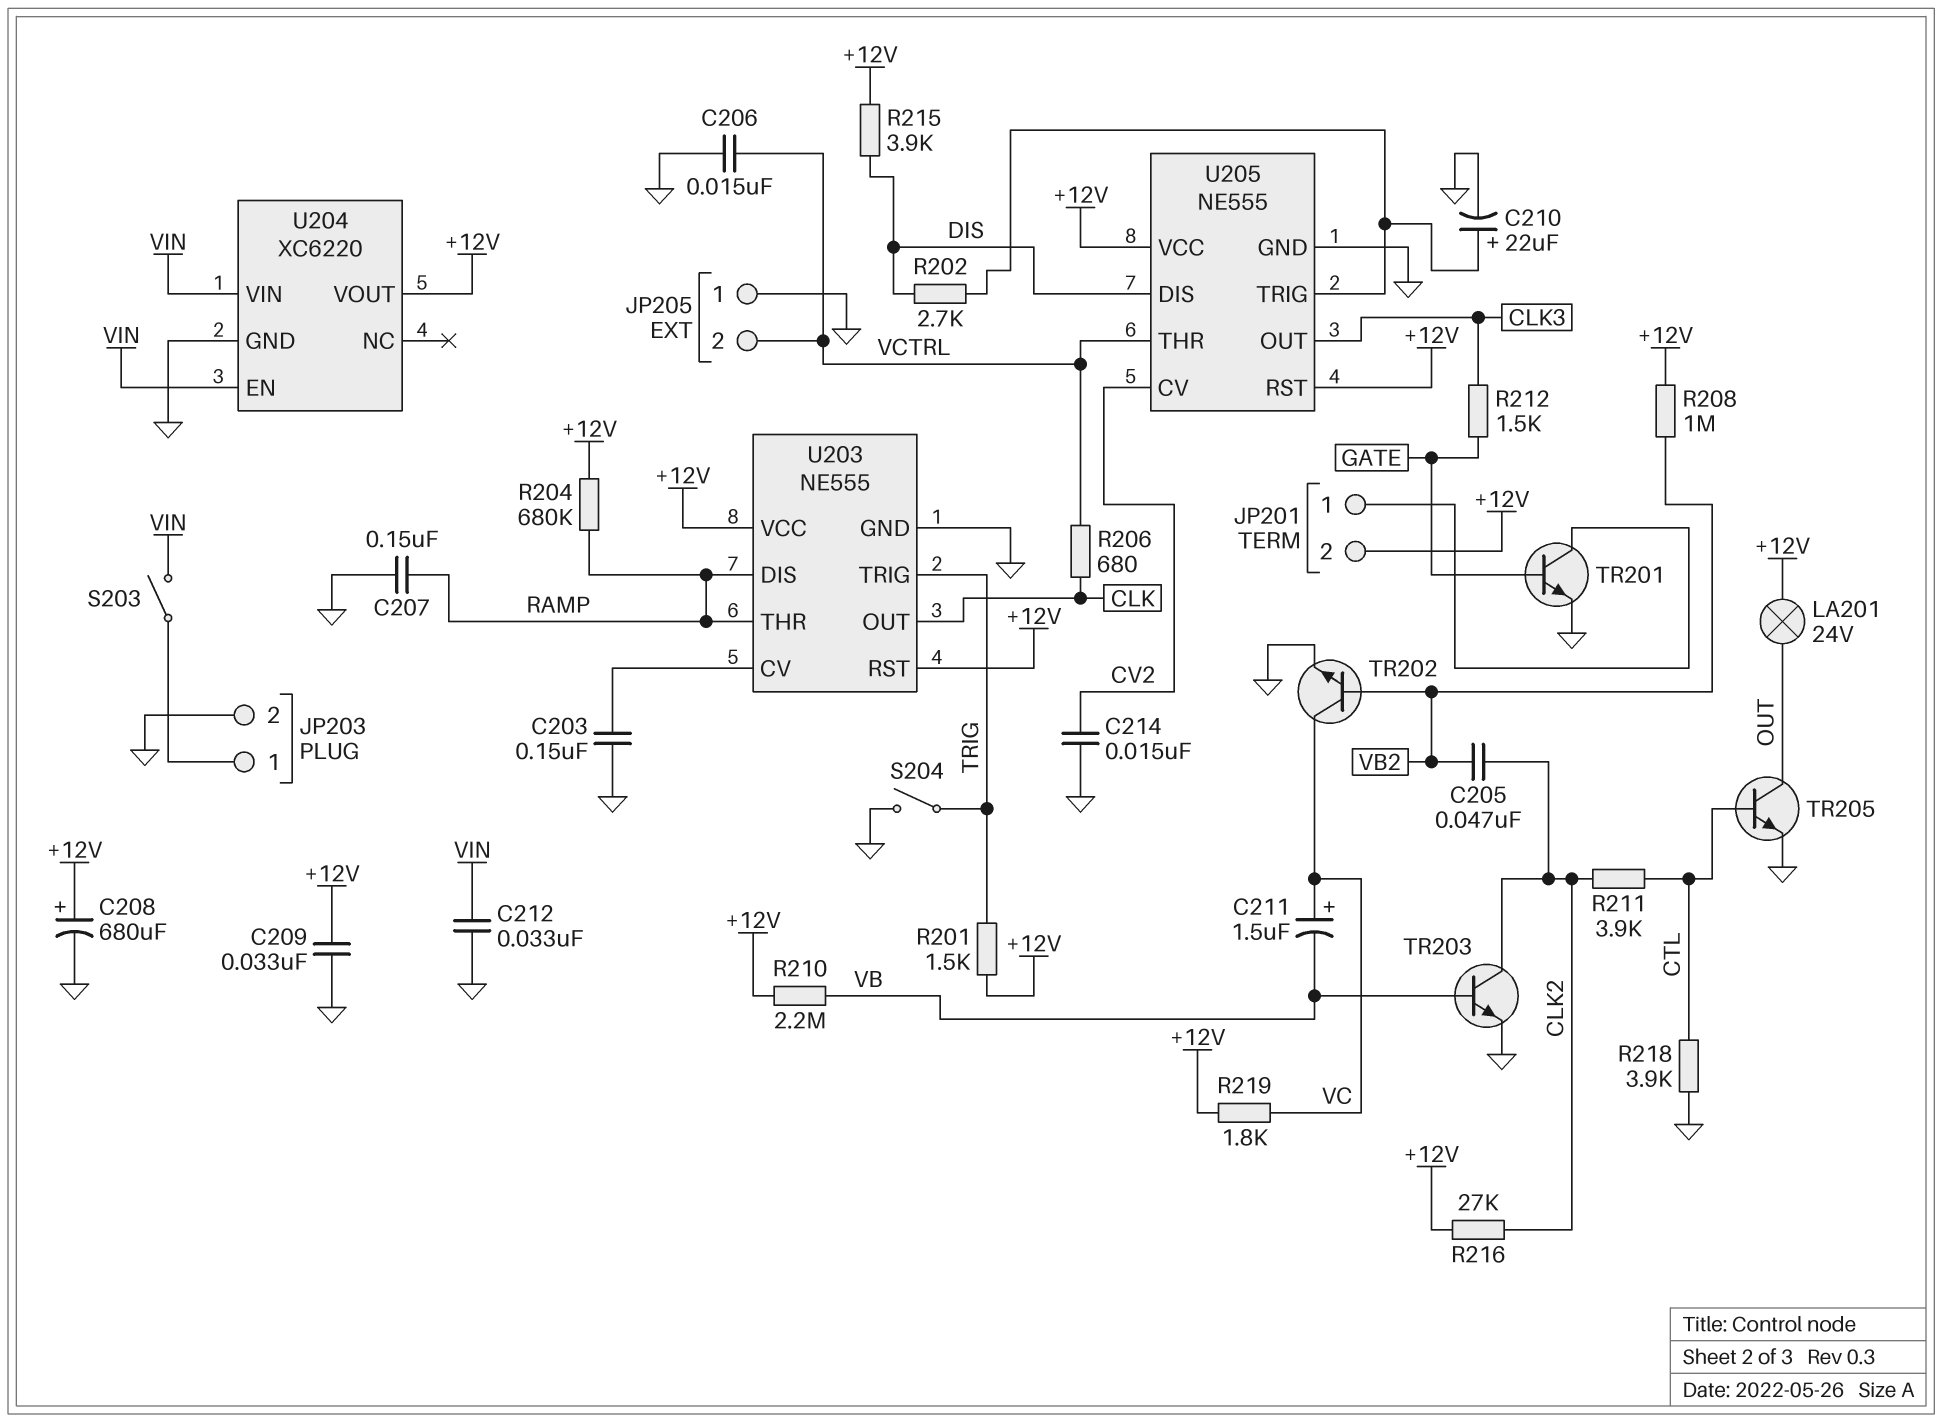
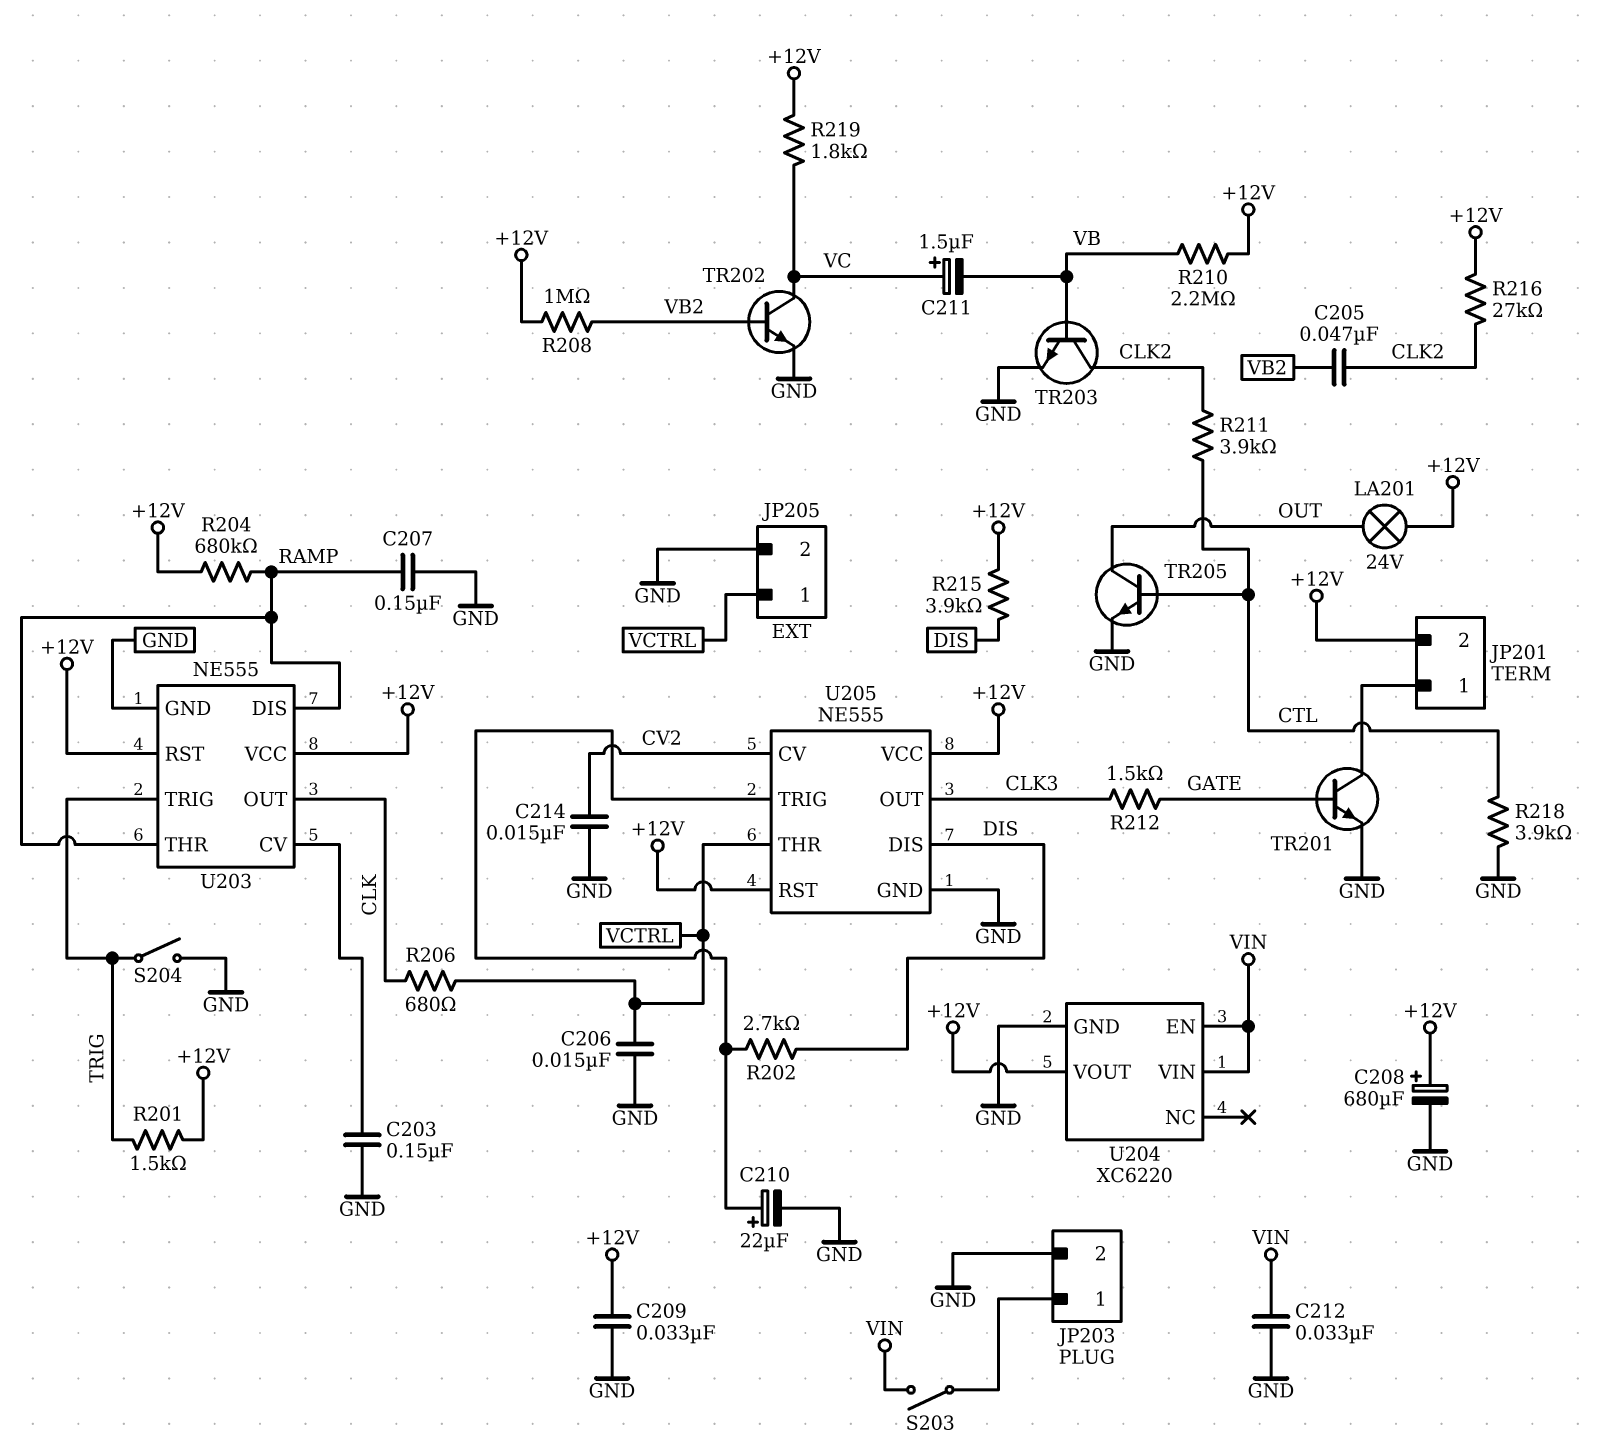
JP205 pin 1: GND -> VCTRL
JP205 pin 2: VCTRL -> GND

